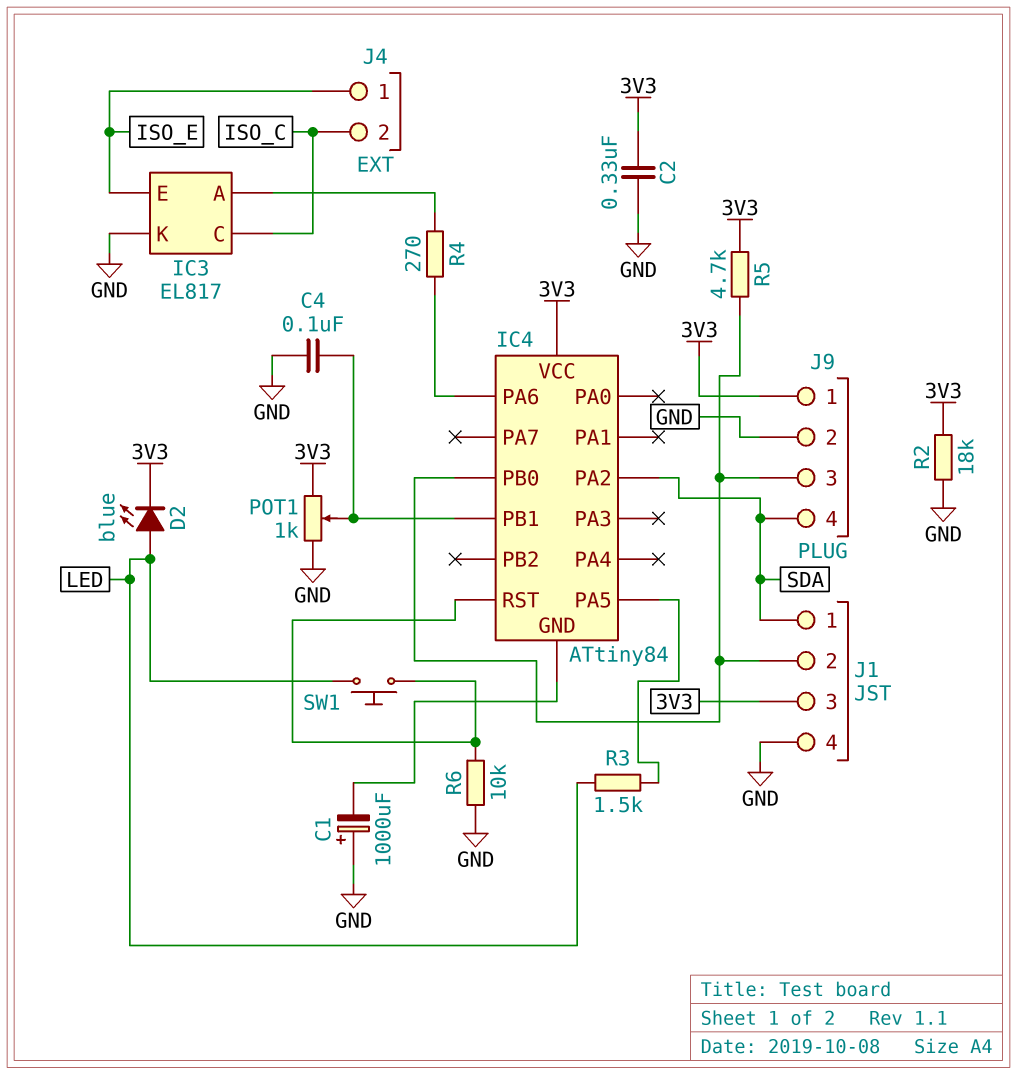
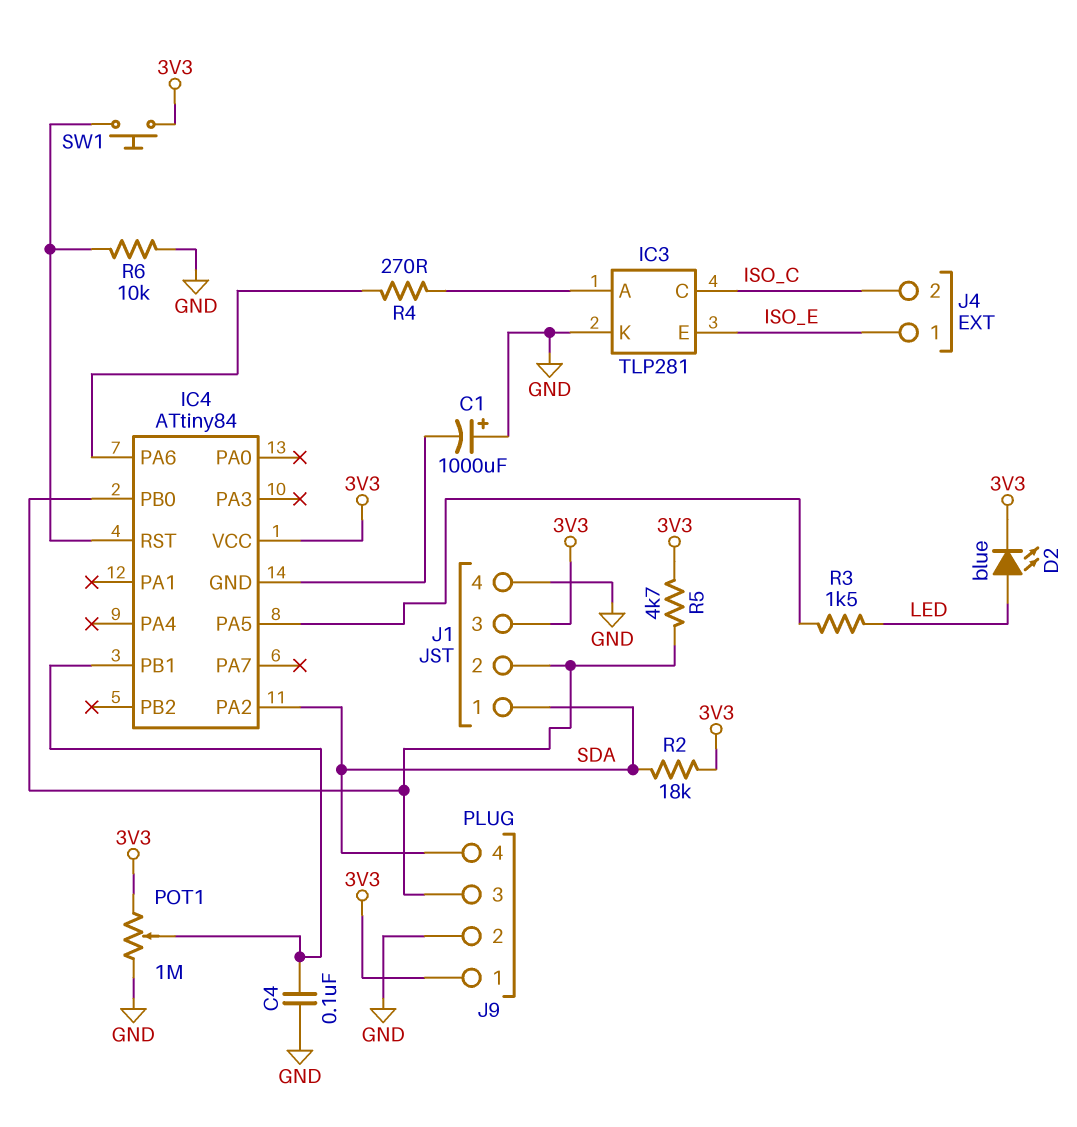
C2: 330nF (3V3, GND) -> none
IC3: EL817 -> TLP281
POT1: 1k (3V3, GND, wiper IC4/PB1) -> 1M (3V3, GND, wiper IC4/PB1)
R2: 18k (3V3, GND) -> 18k (3V3, SDA)
SW1: button (IC4/RST, LED) -> button (3V3, IC4/RST)

